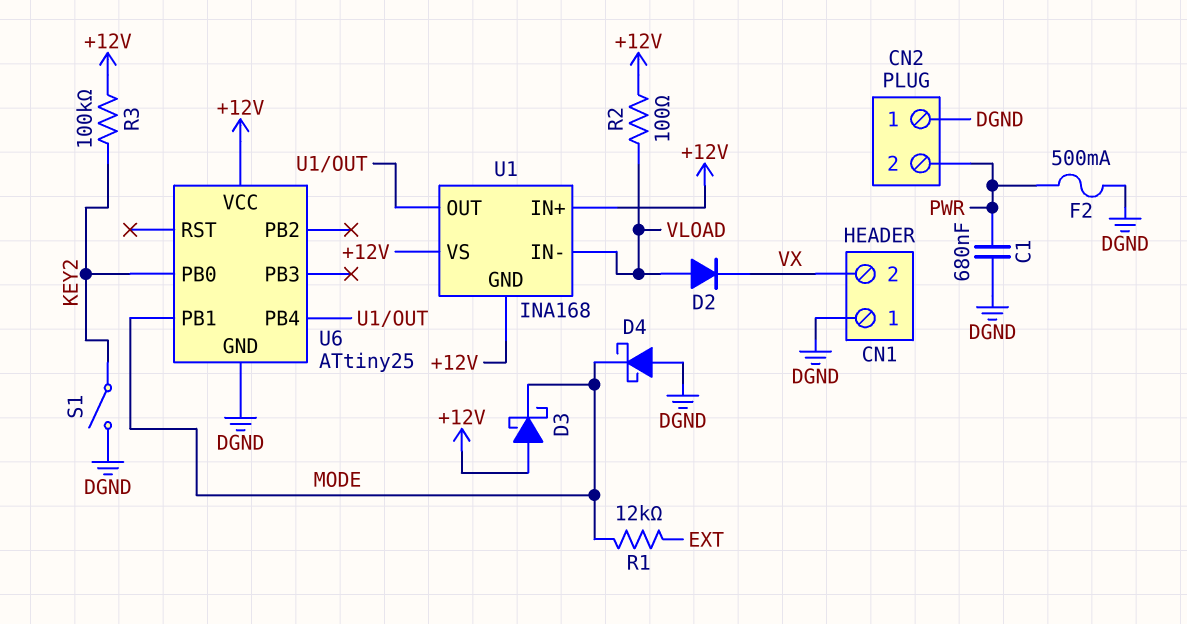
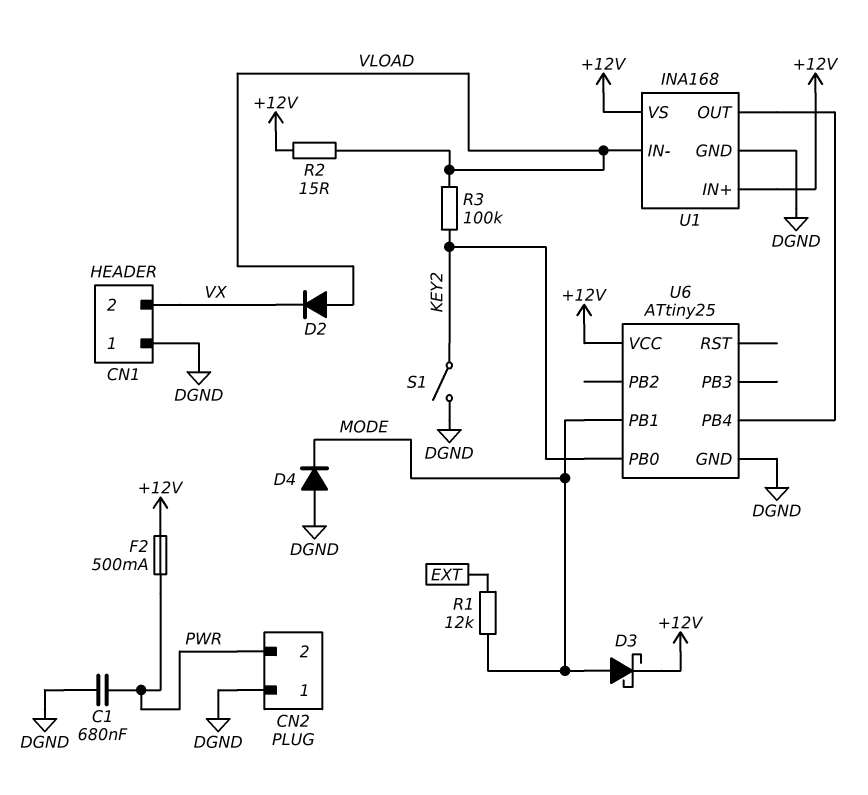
D3: schottky (A +12V, K MODE) -> schottky (A MODE, K +12V)
D4: schottky (A DGND, K MODE) -> diode (A DGND, K MODE)
F2: 500mA (DGND, PWR) -> 500mA (+12V, PWR)
R2: 100 (+12V, VLOAD) -> 15 (+12V, VLOAD)
R3: 100k (+12V, KEY2) -> 100k (KEY2, VLOAD)
U1 pin GND: +12V -> DGND

